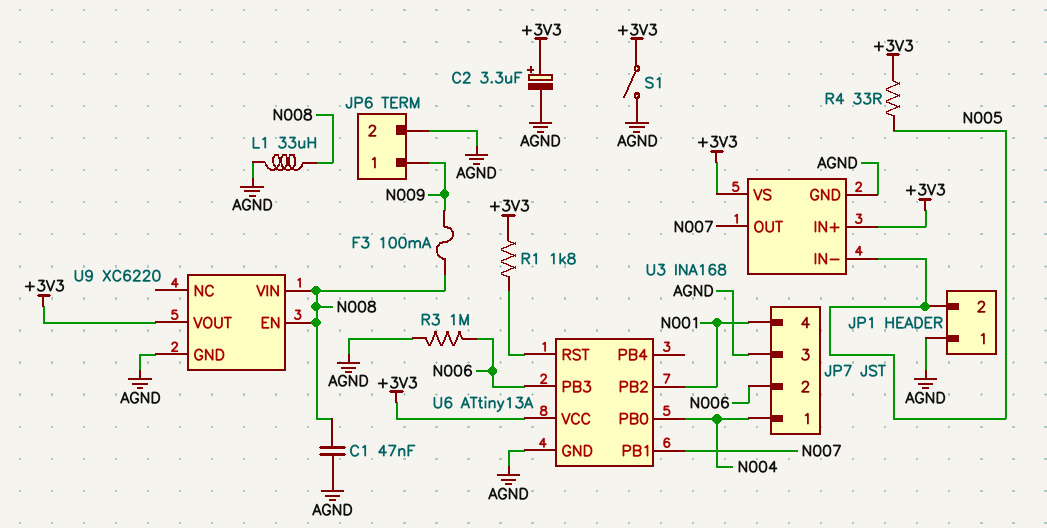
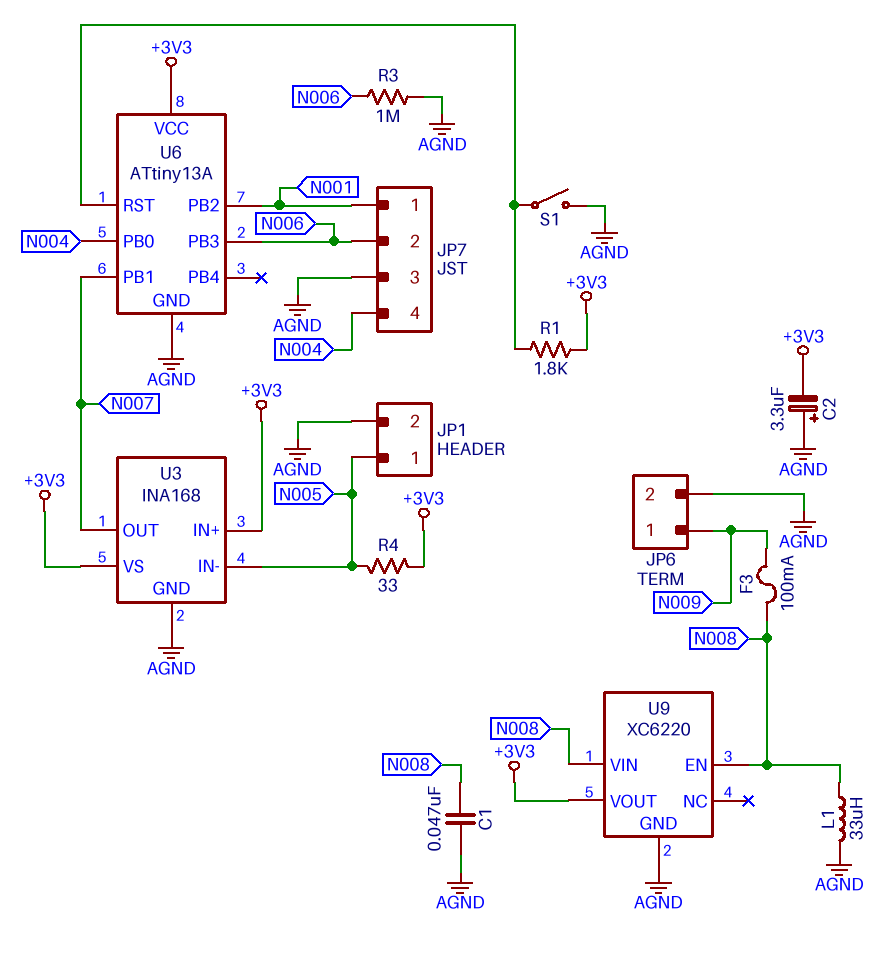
C2: 3.3uF (plus +3V3, minus AGND) -> 3.3uF (plus AGND, minus +3V3)
JP1 pin 1: AGND -> N005
JP1 pin 2: N005 -> AGND
JP7 pin 1: N004 -> N001
JP7 pin 4: N001 -> N004
S1: switch (+3V3, AGND) -> switch (AGND, U6/RST)

